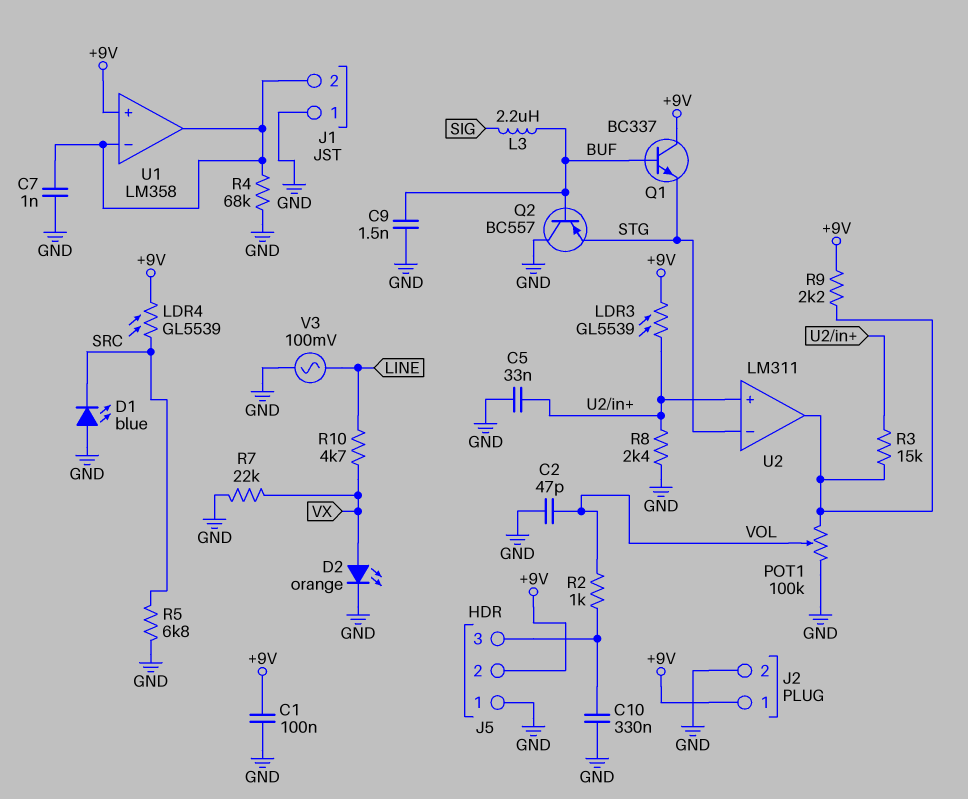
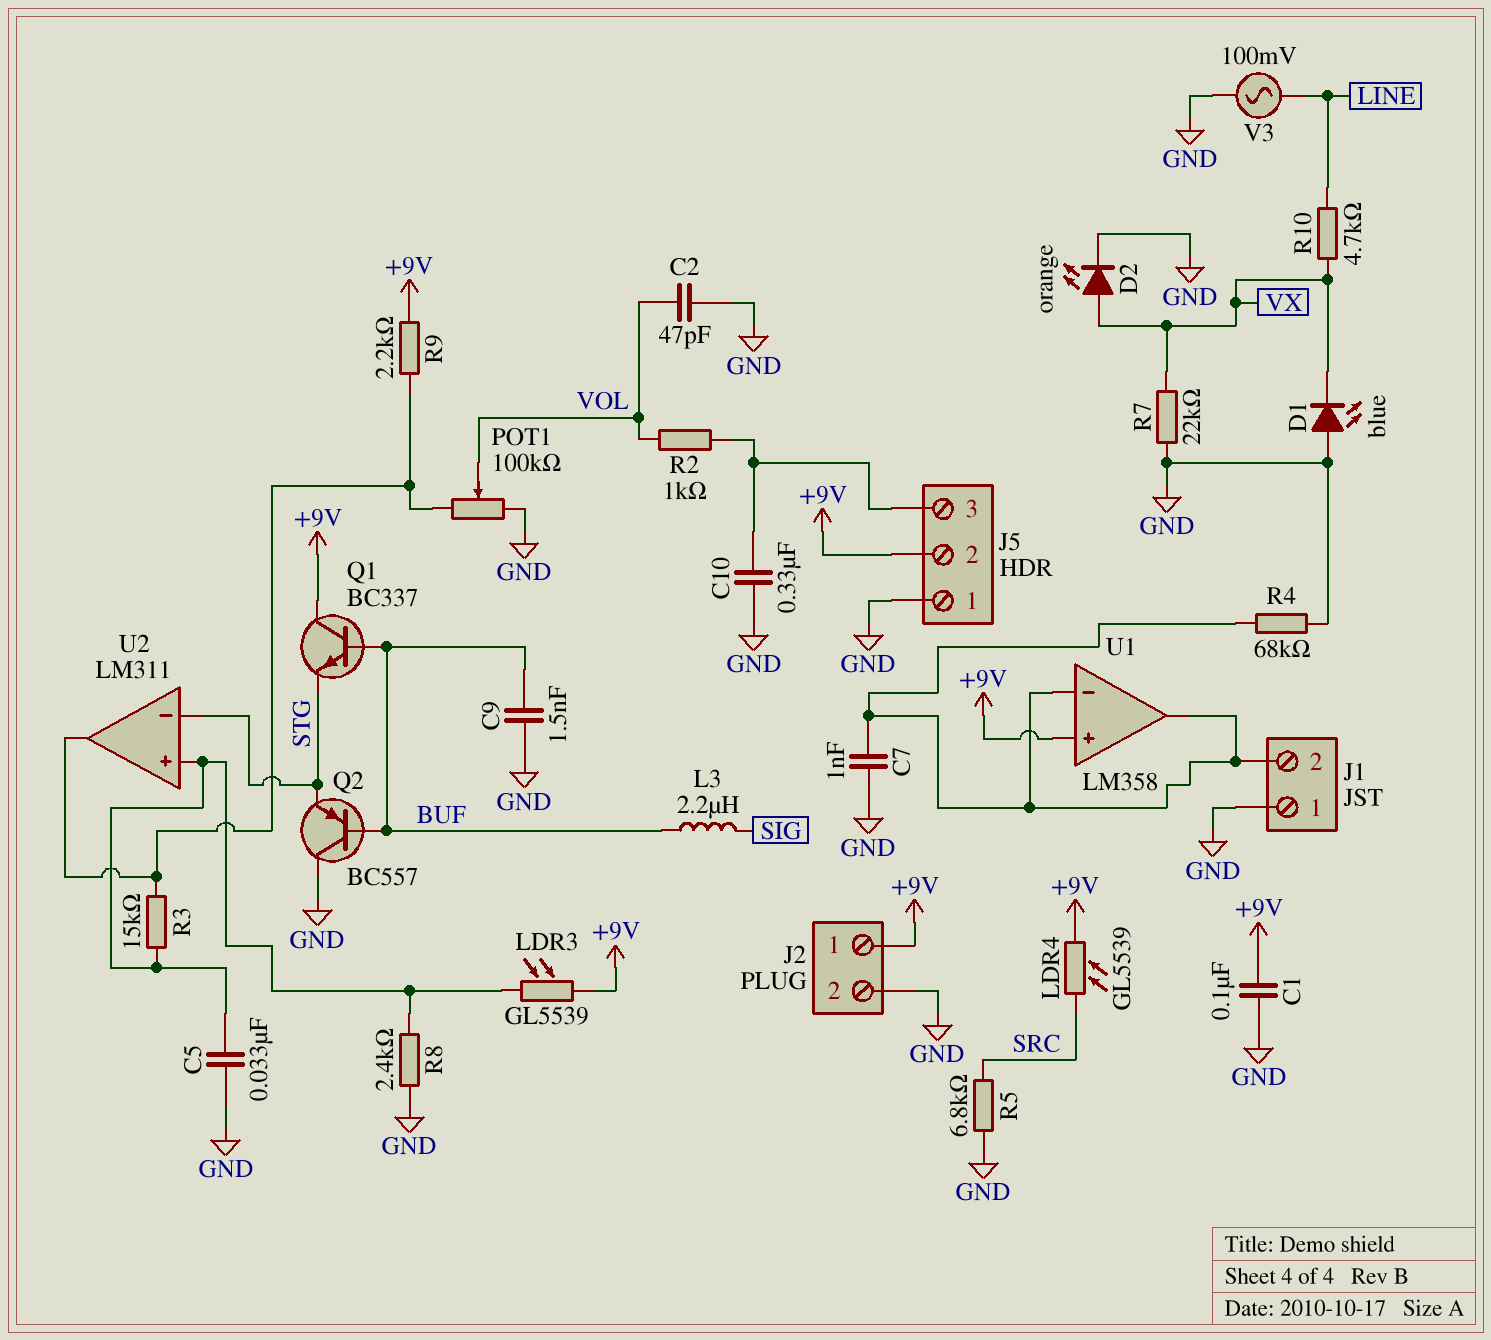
D1: LED blue (A GND, K SRC) -> LED blue (A GND, K VX)

